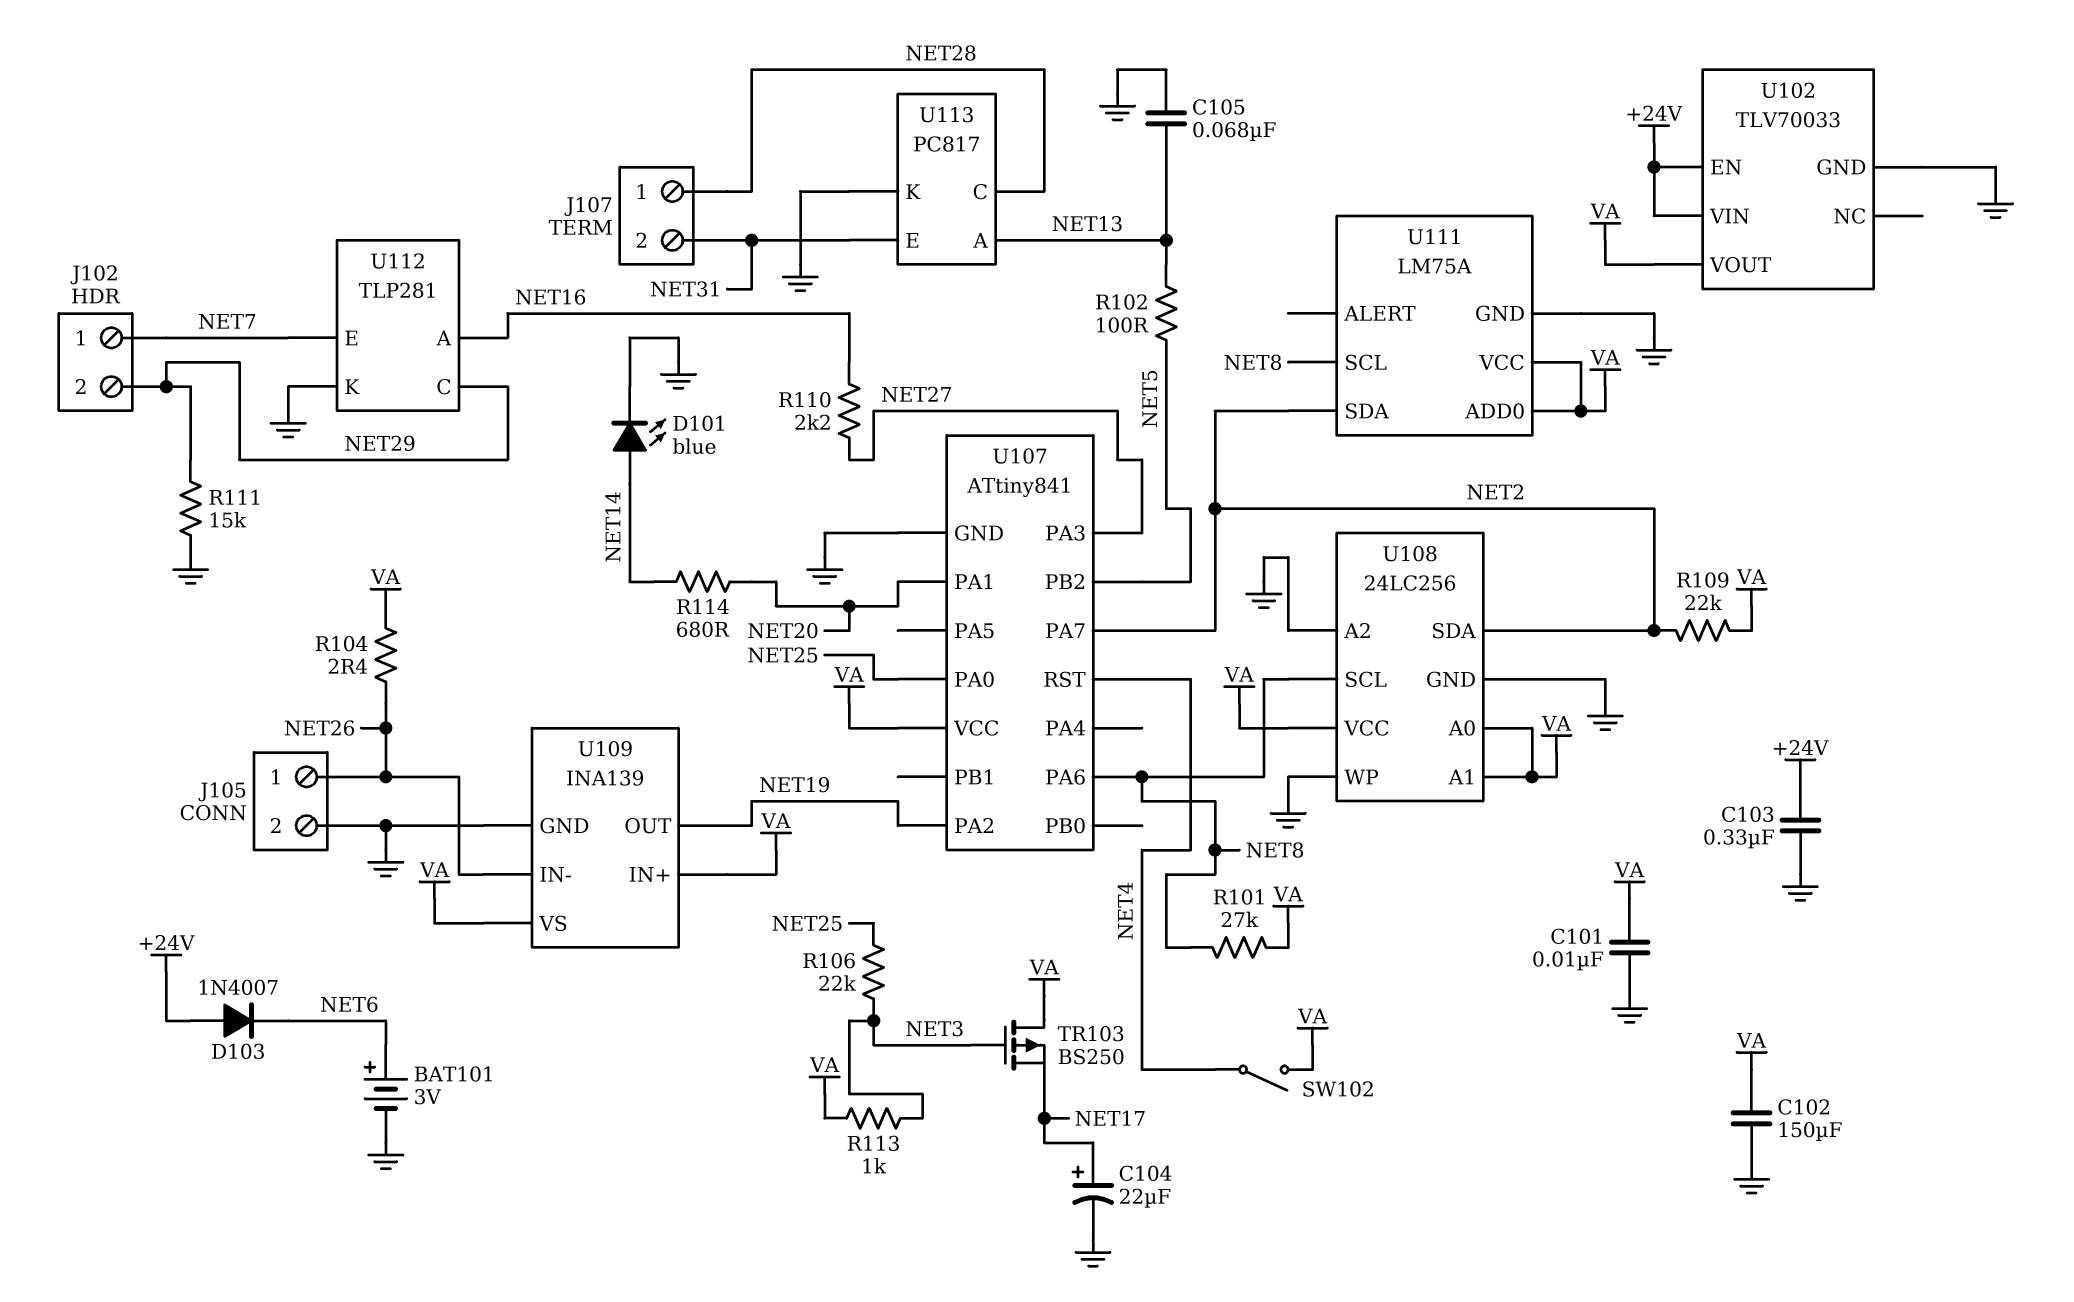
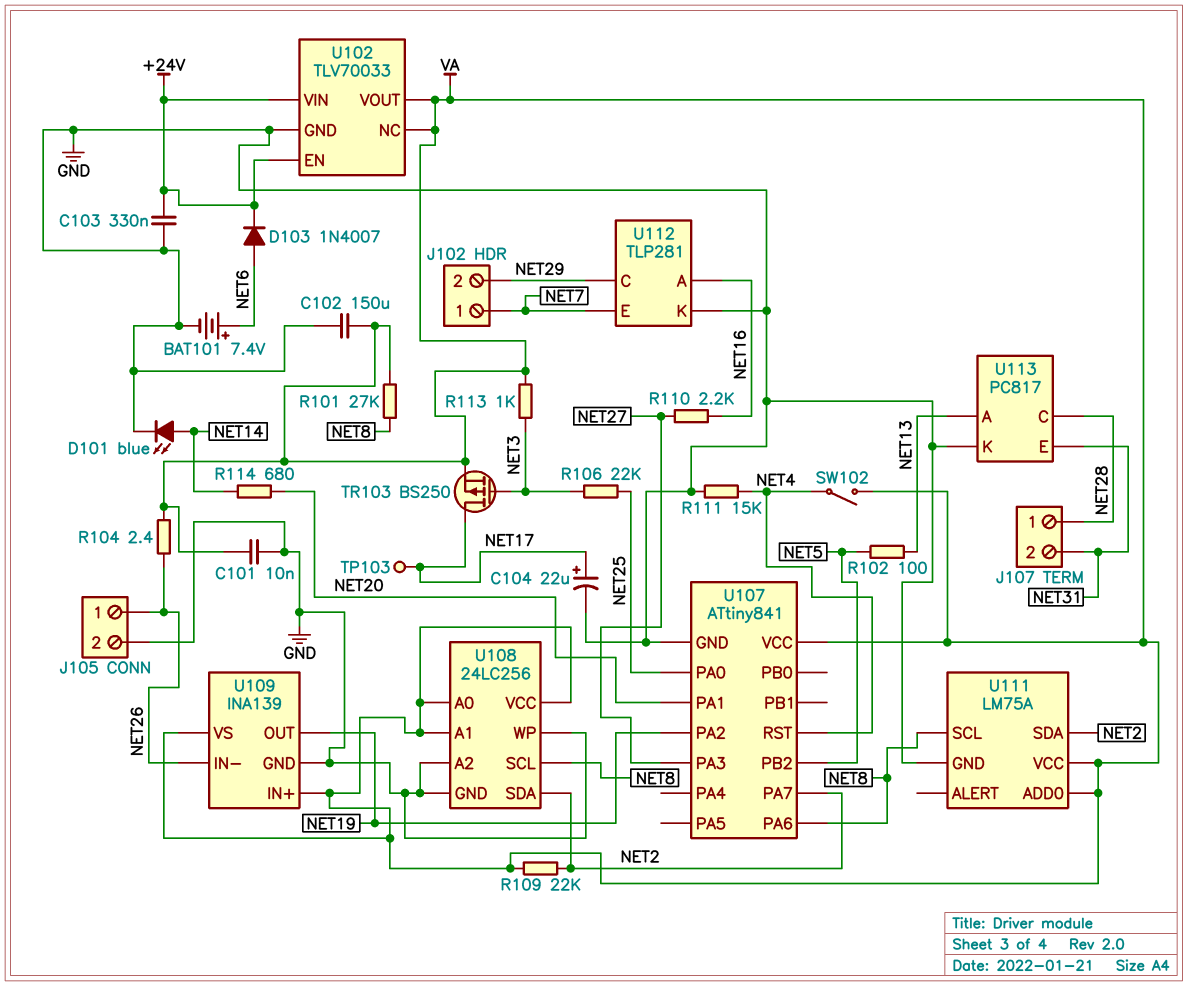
BAT101: 3V (plus NET6, minus GND) -> 7.4V (plus NET6, minus GND)
C105: 68nF (GND, NET13) -> none
D103: diode 1N4007 (A +24V, K NET6) -> diode 1N4007 (A NET6, K +24V)
R111: 15k (GND, NET29) -> 15k (GND, NET4)
TP103: none -> test point (NET17)
TR103: PMOS BS250 (G NET3, D VA, S NET17) -> PMOS BS250 (G NET3, D NET17, S VA)
U102 pin NC: none -> VA

